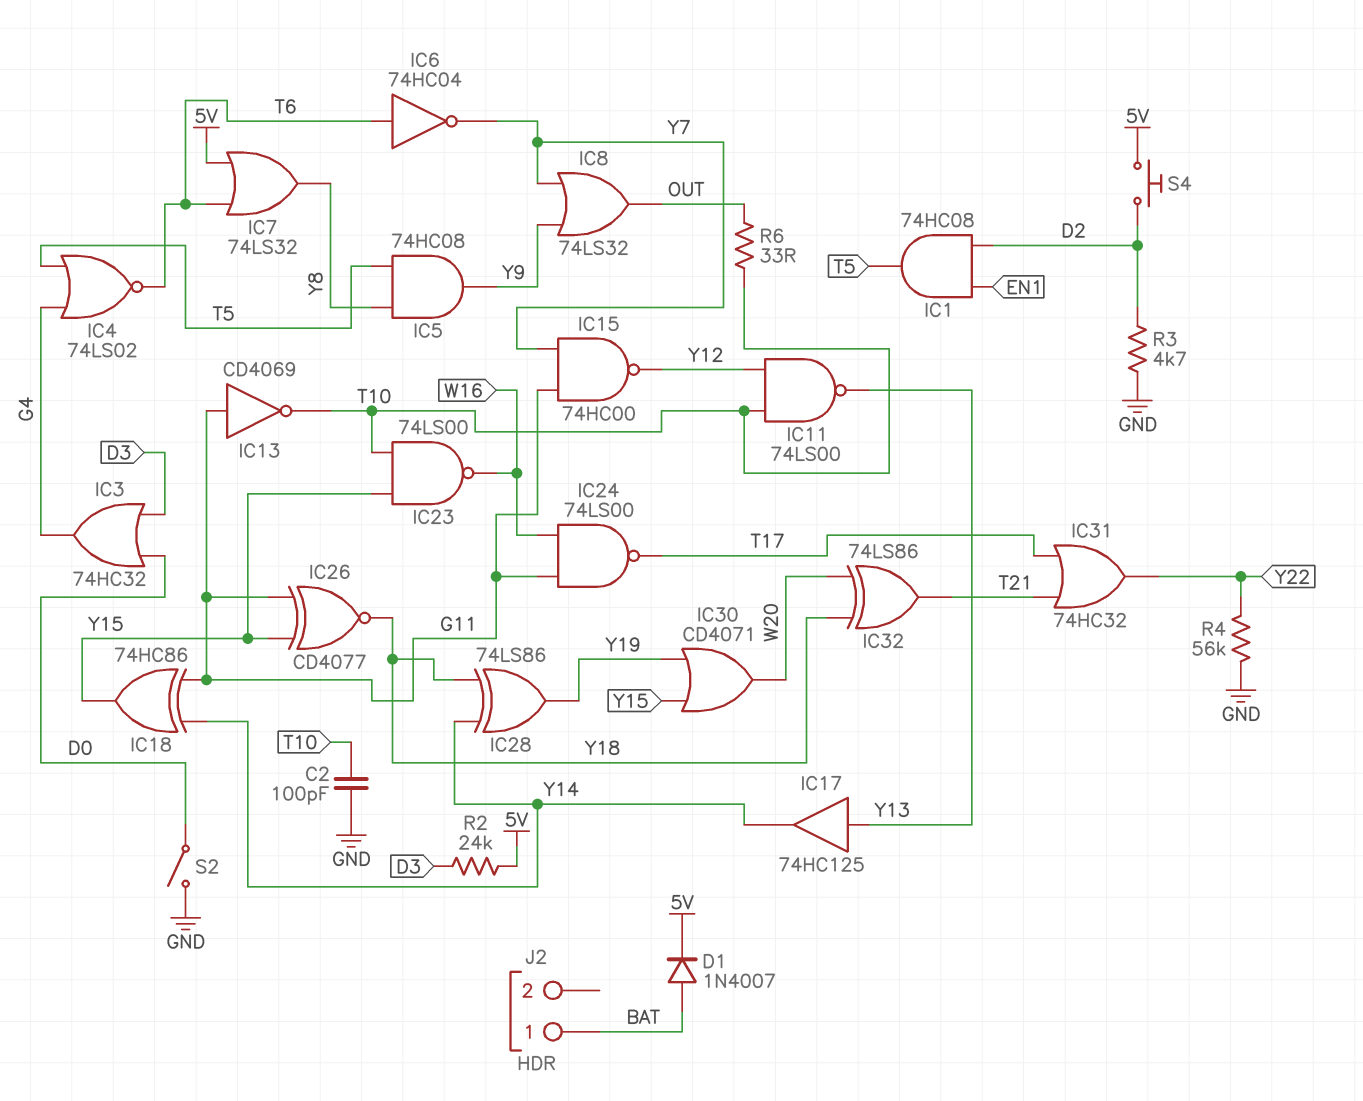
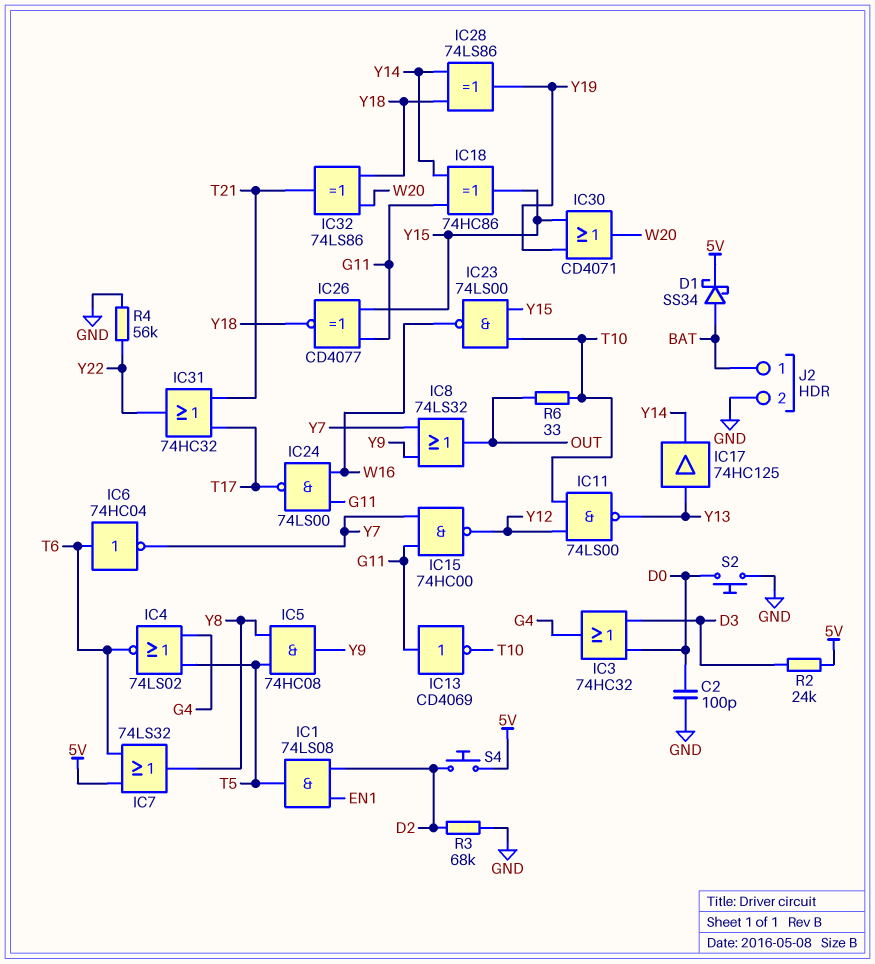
C2: 100pF (GND, T10) -> 100pF (D0, GND)
D1: diode 1N4007 (A BAT, K 5V) -> schottky SS34 (A BAT, K 5V)
IC1: AND 74HC08 (in D2, in EN1, out T5) -> AND 74LS08 (in D2, in EN1, out T5)
J2 pin 2: none -> GND
R3: 4.7k (D2, GND) -> 68k (D2, GND)
S2: switch (D0, GND) -> button (D0, GND)

